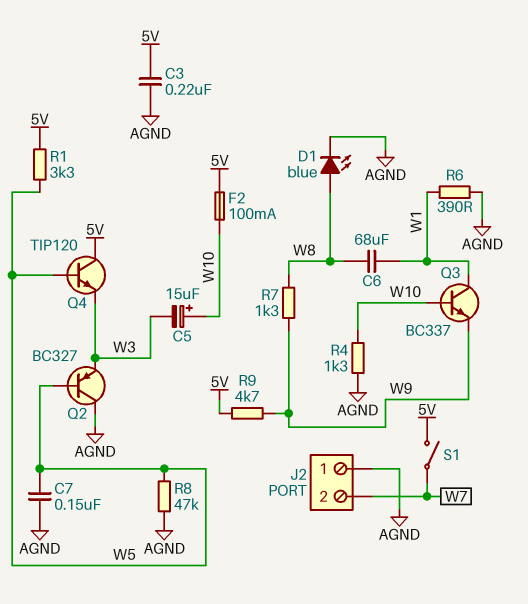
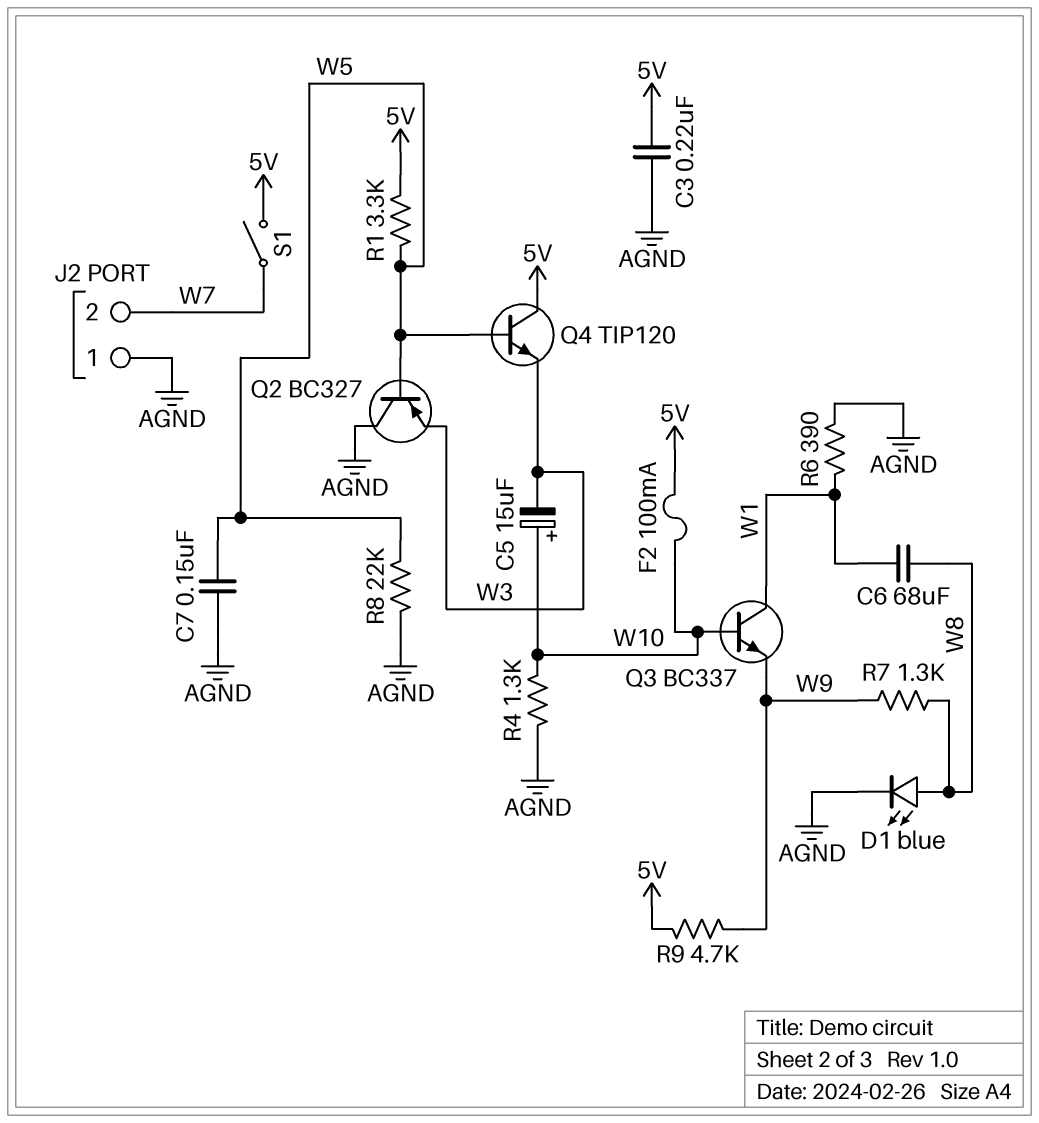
R8: 47k (AGND, W5) -> 22k (AGND, W5)

